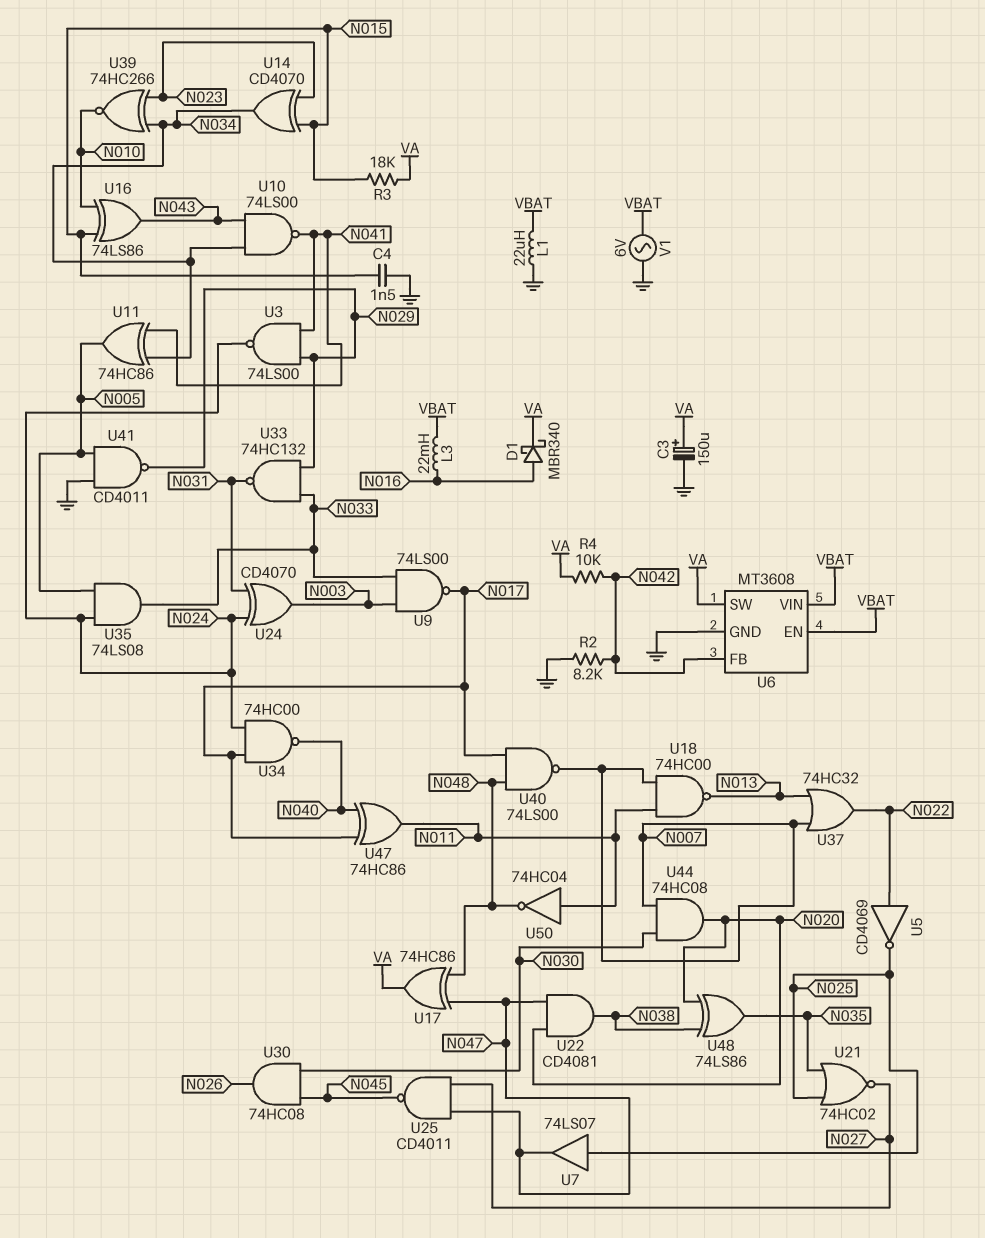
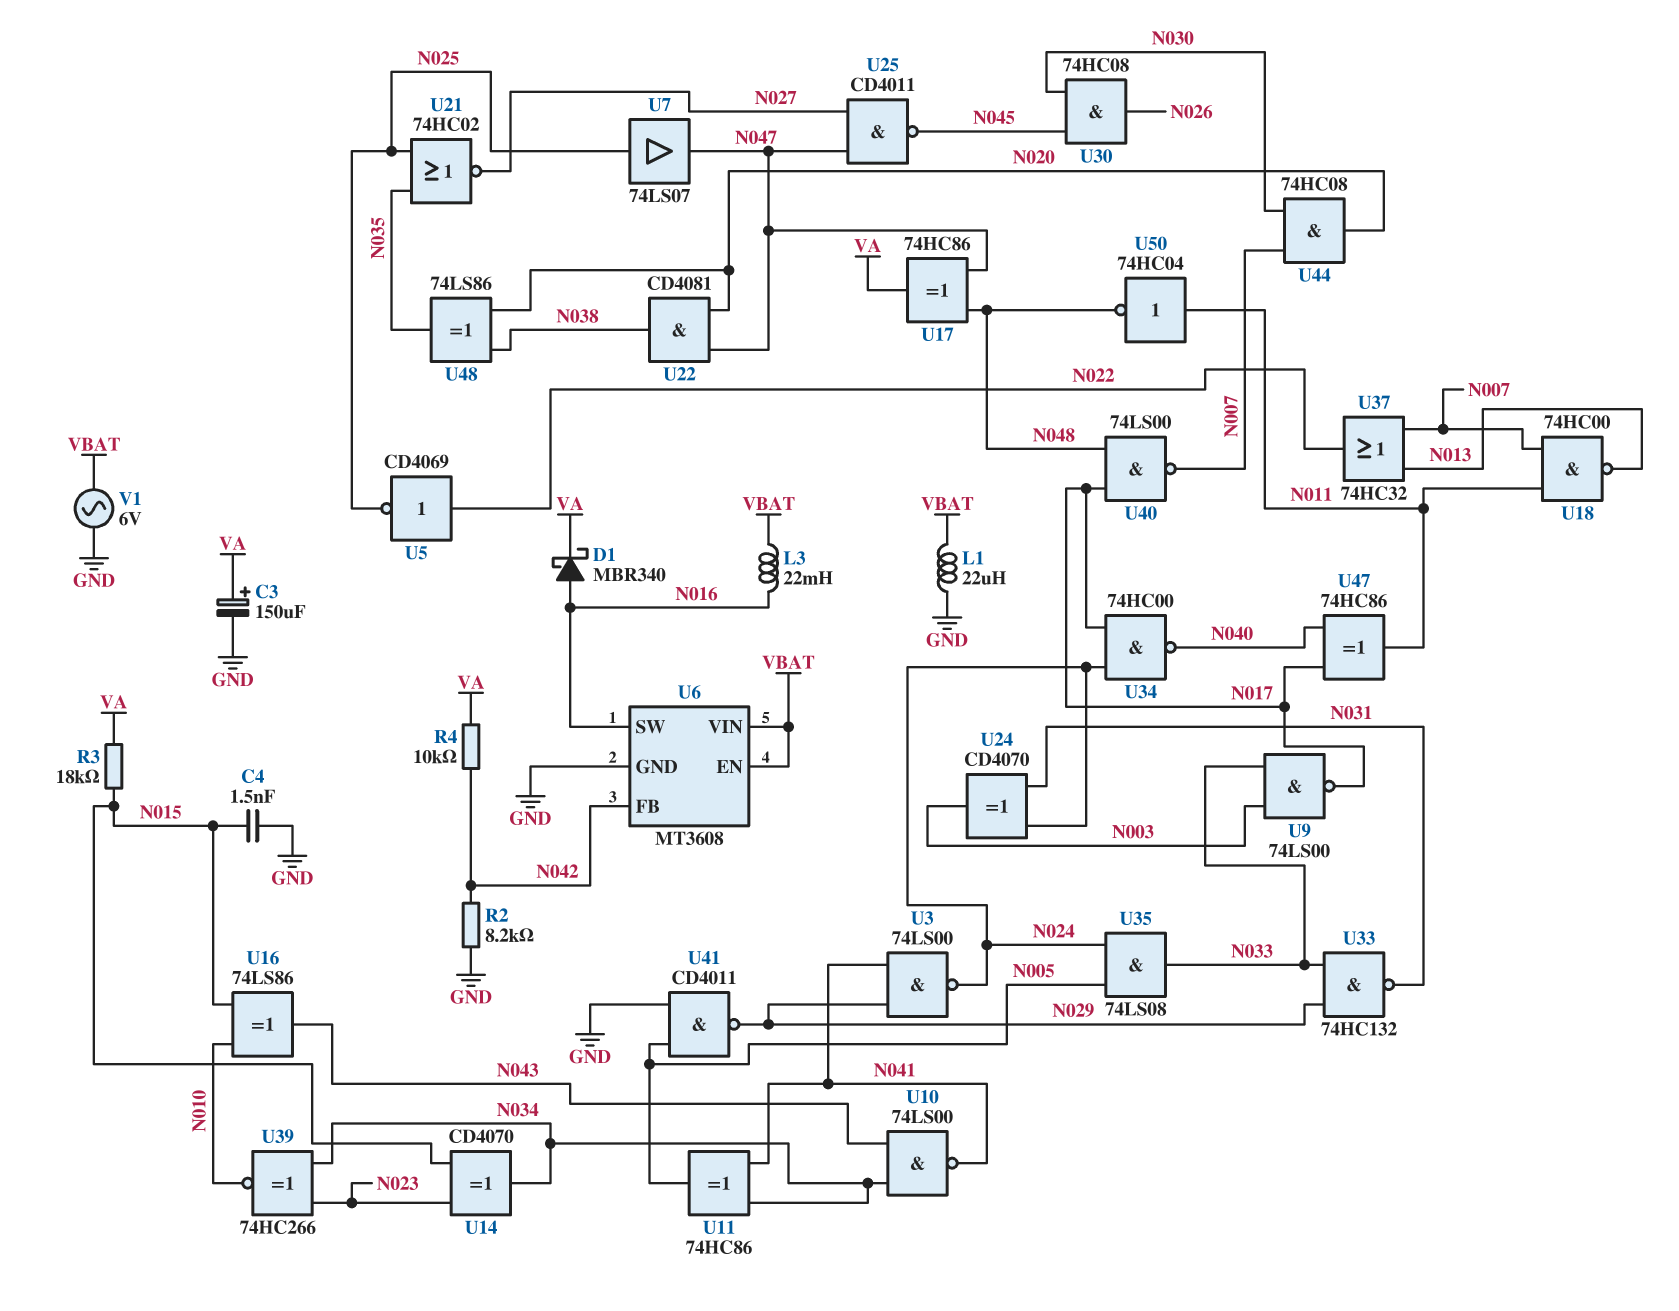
U6 pin SW: VA -> N016

